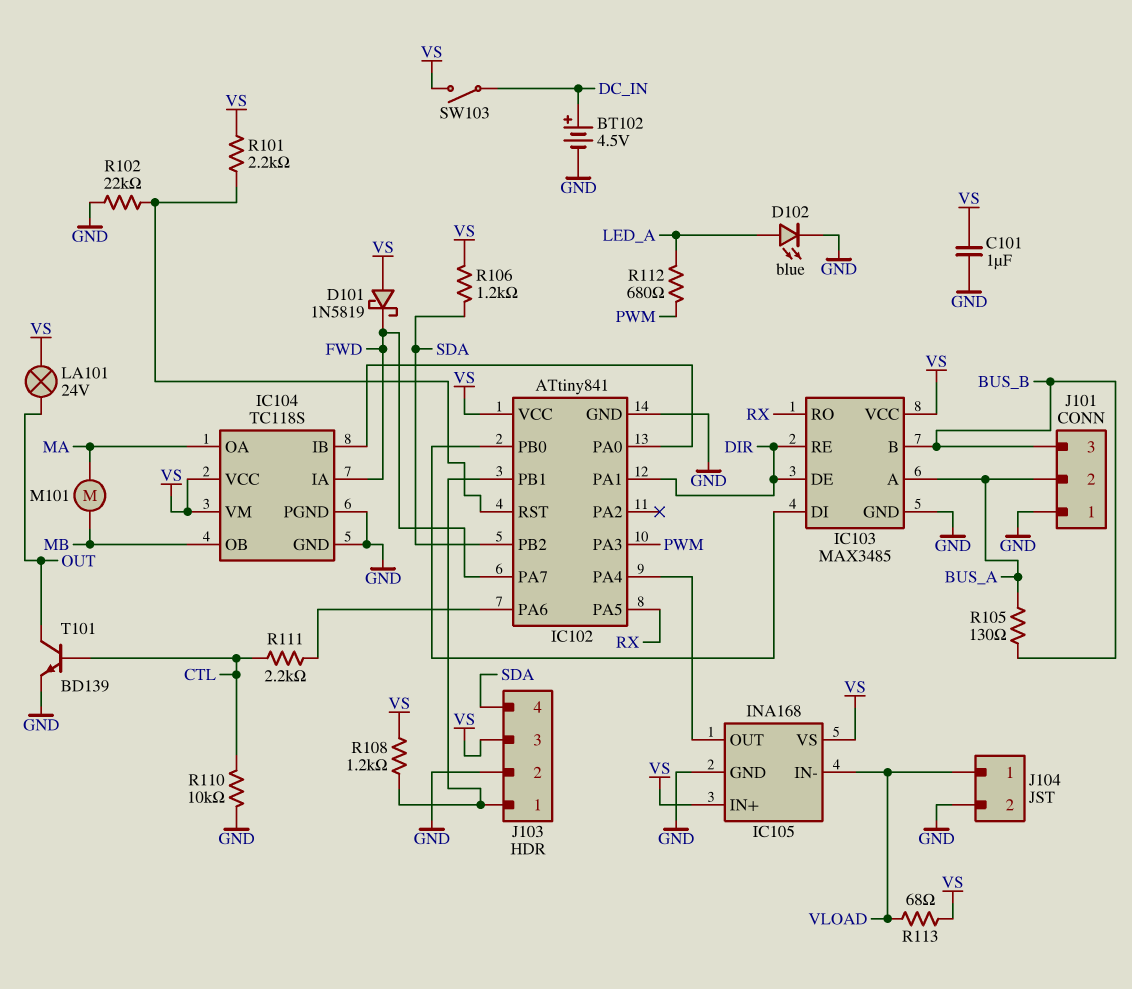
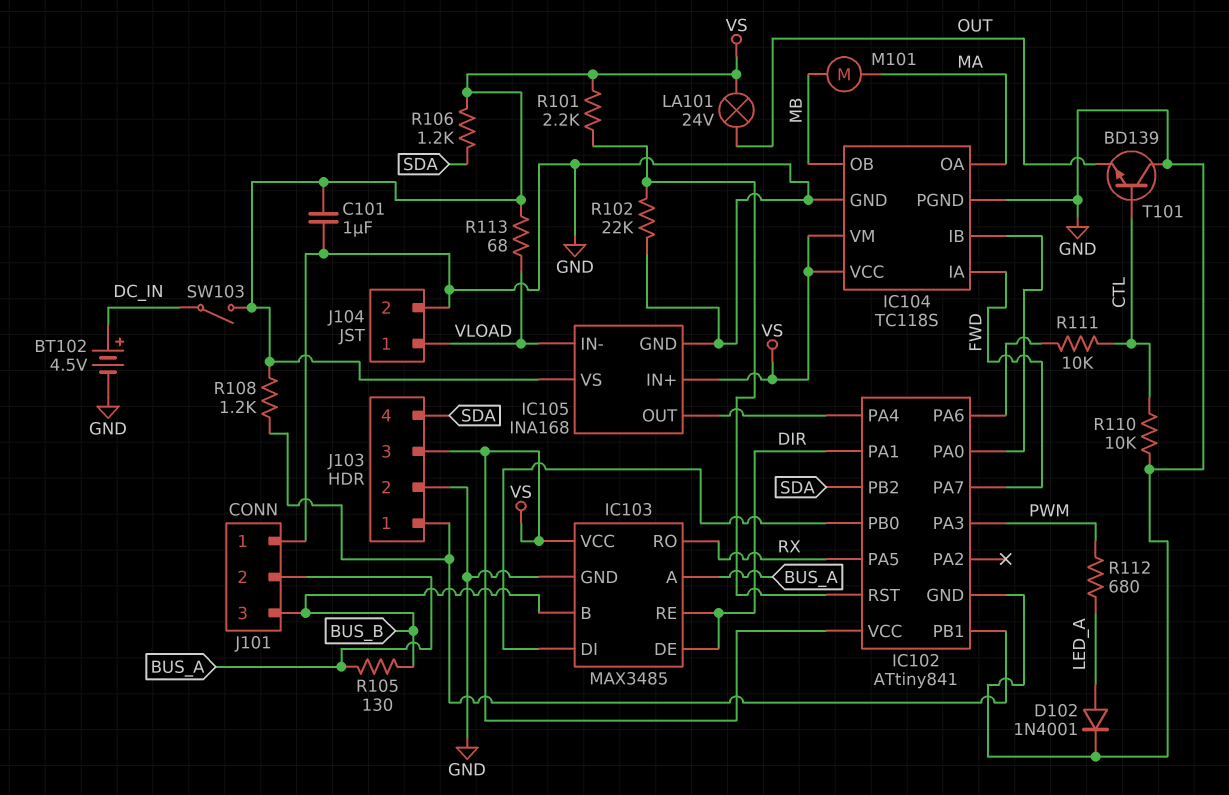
D101: schottky 1N5819 (A VS, K FWD) -> none
D102: LED blue (A LED_A, K GND) -> diode 1N4001 (A LED_A, K GND)
R111: 2.2k (CTL, IC102/PA6) -> 10k (CTL, IC102/PA6)
T101: NPN BD139 (B CTL, C OUT, E GND) -> NPN BD139 (B CTL, C GND, E OUT)

